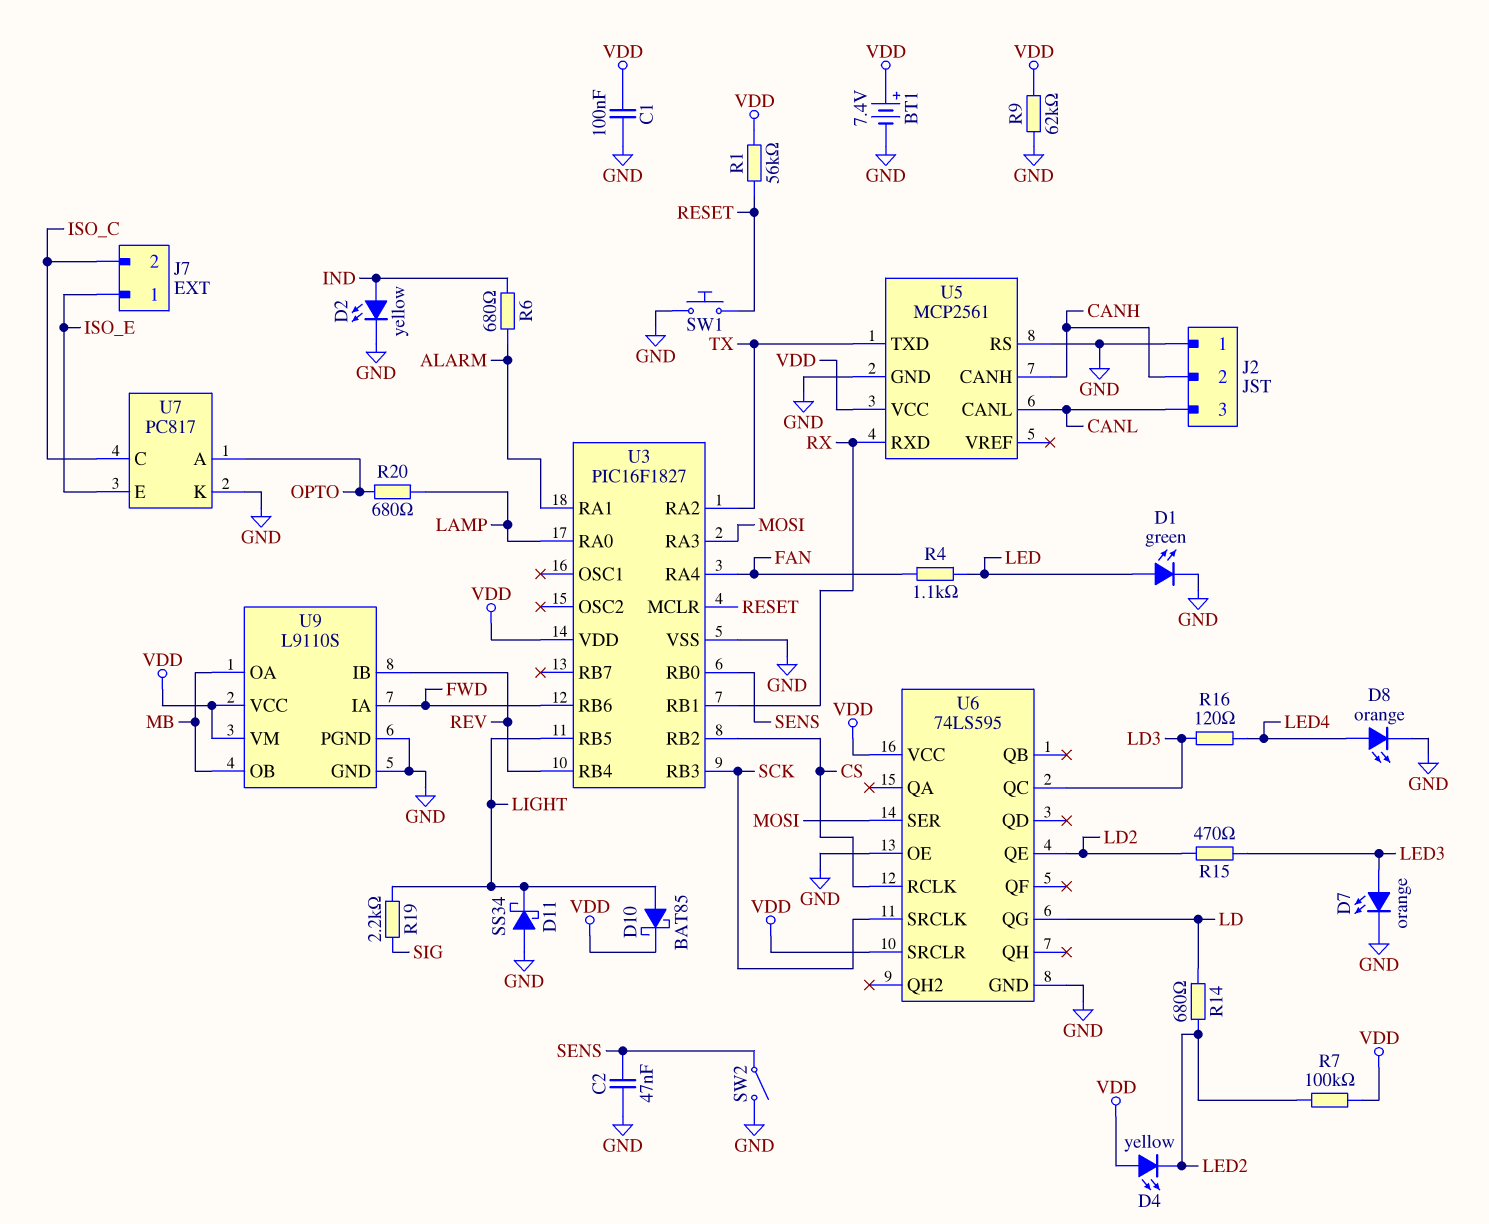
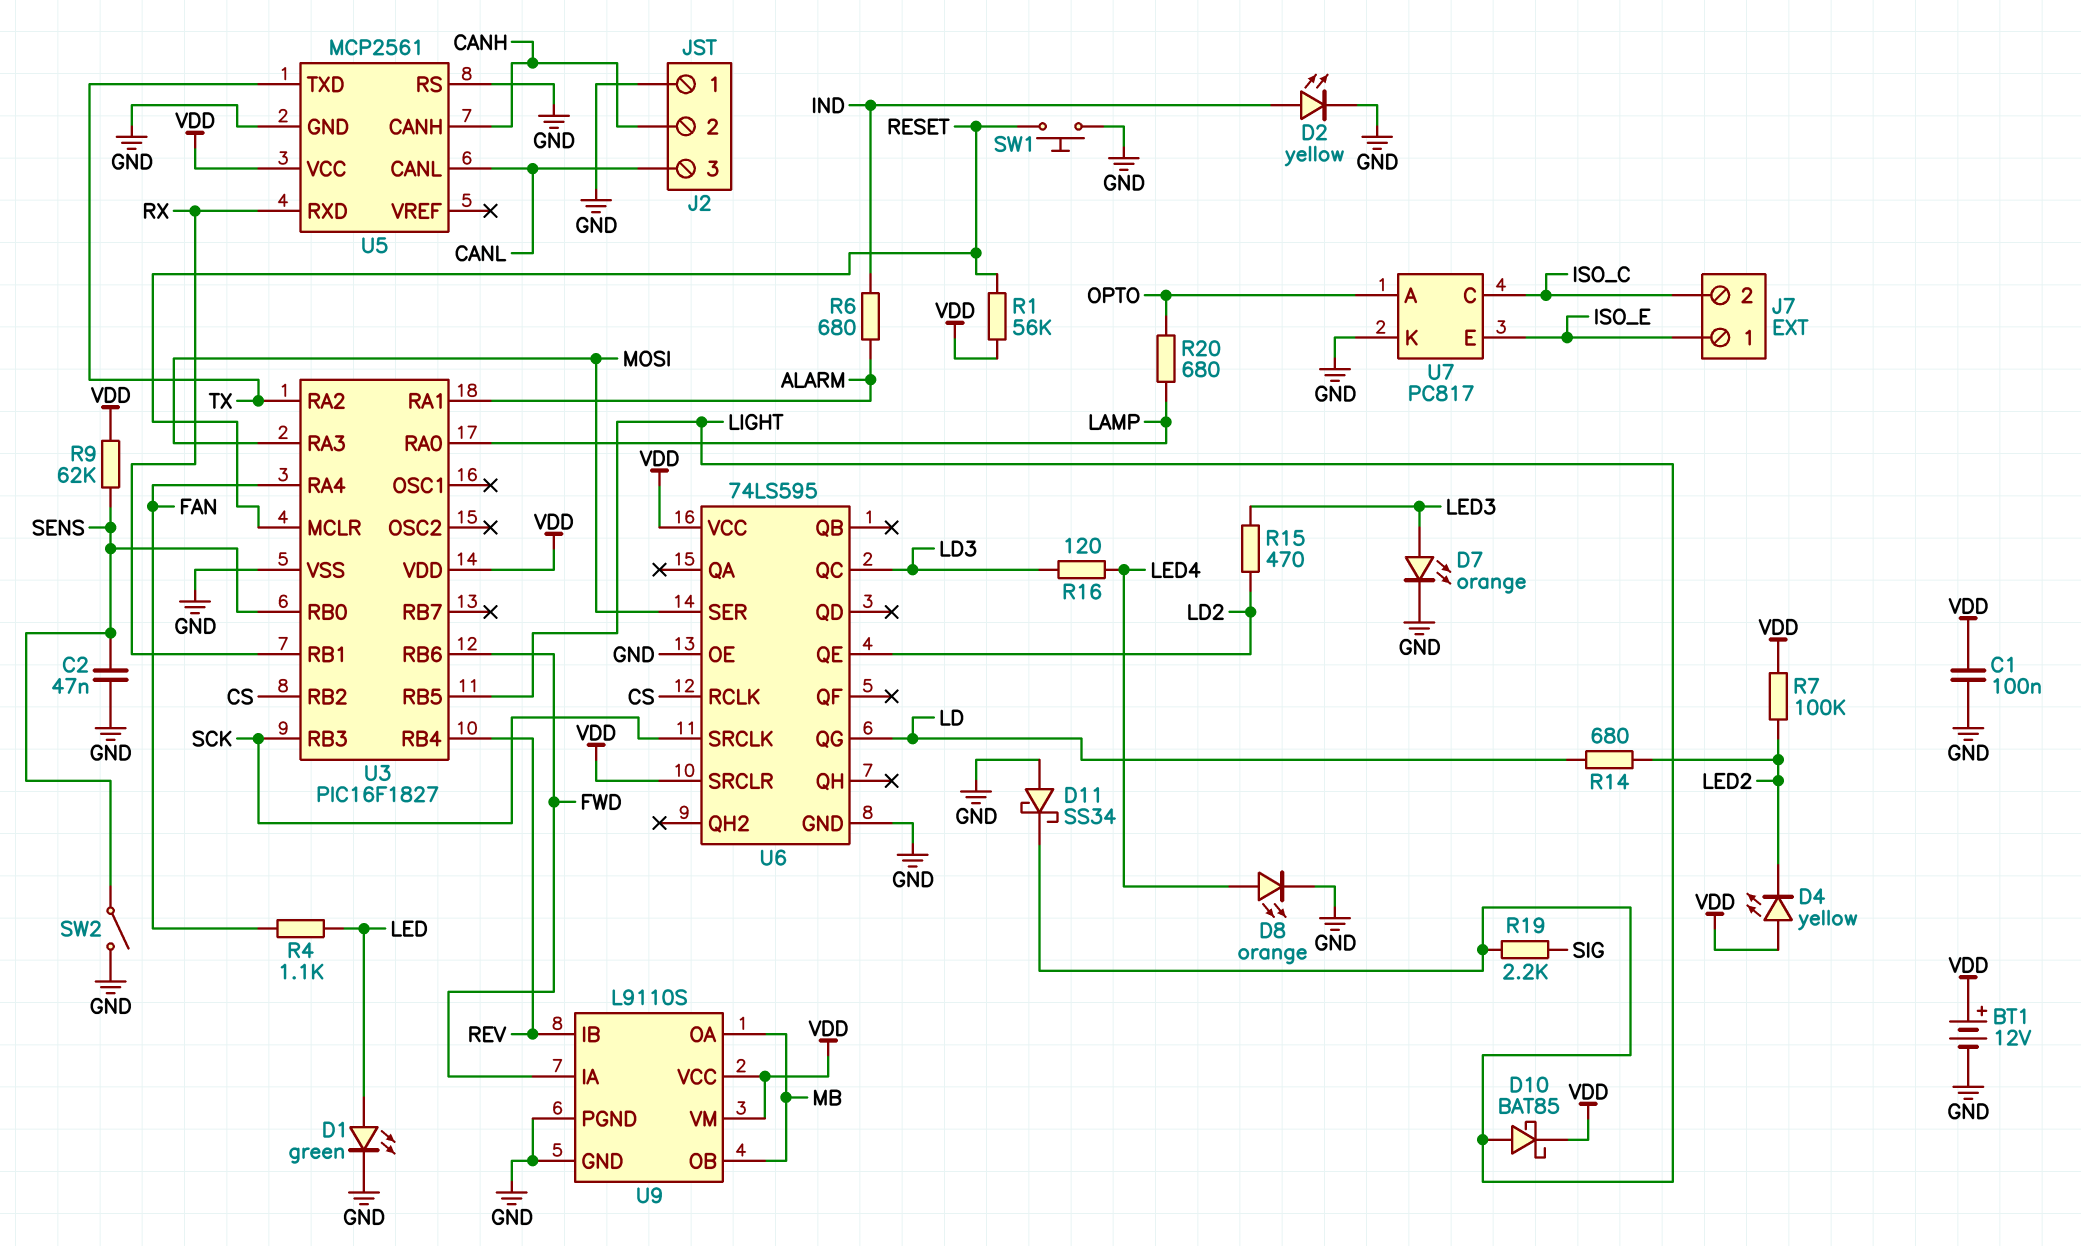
BT1: 7.4V (plus VDD, minus GND) -> 12V (plus VDD, minus GND)
R9: 62k (GND, VDD) -> 62k (SENS, VDD)

